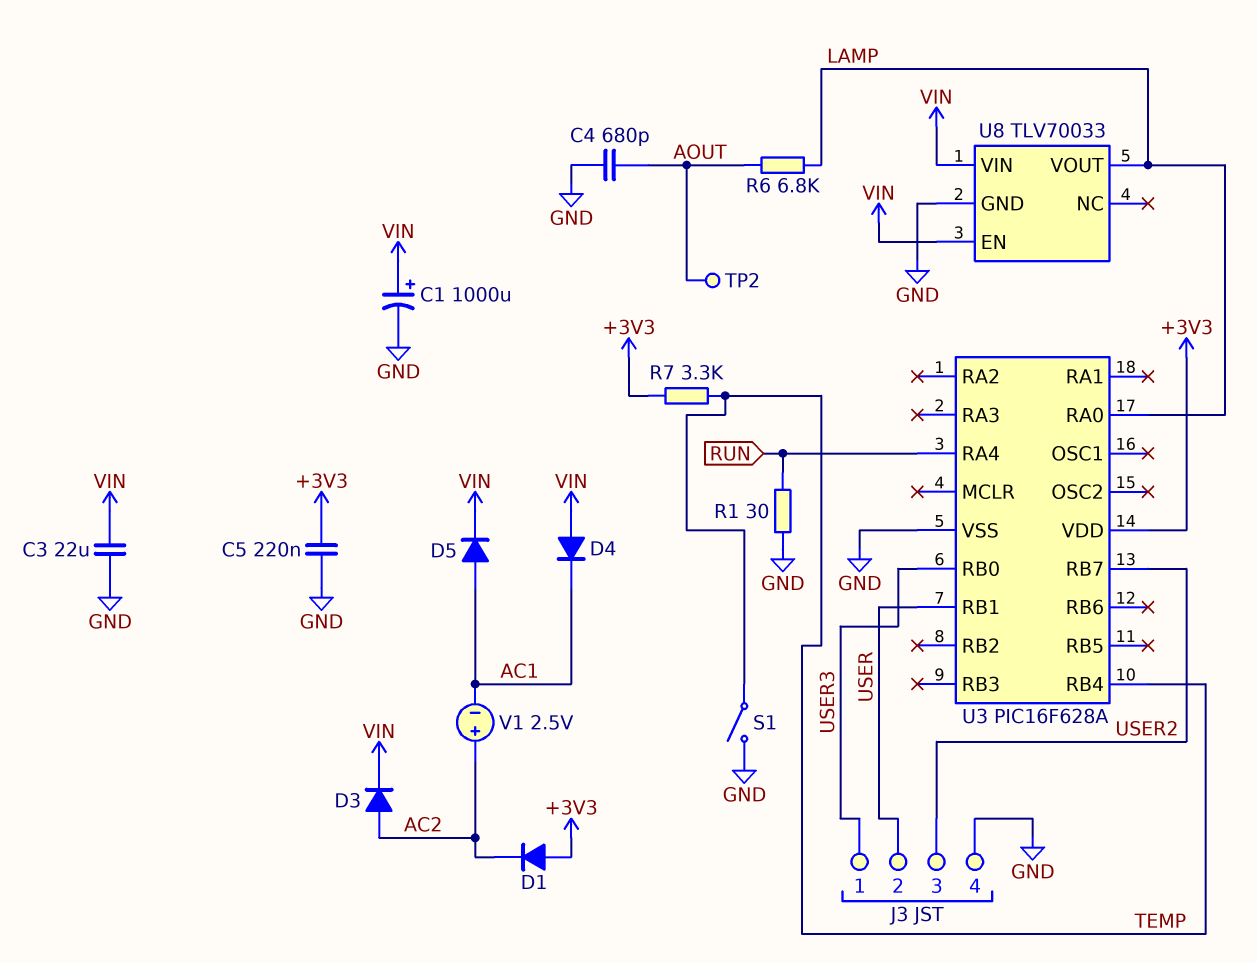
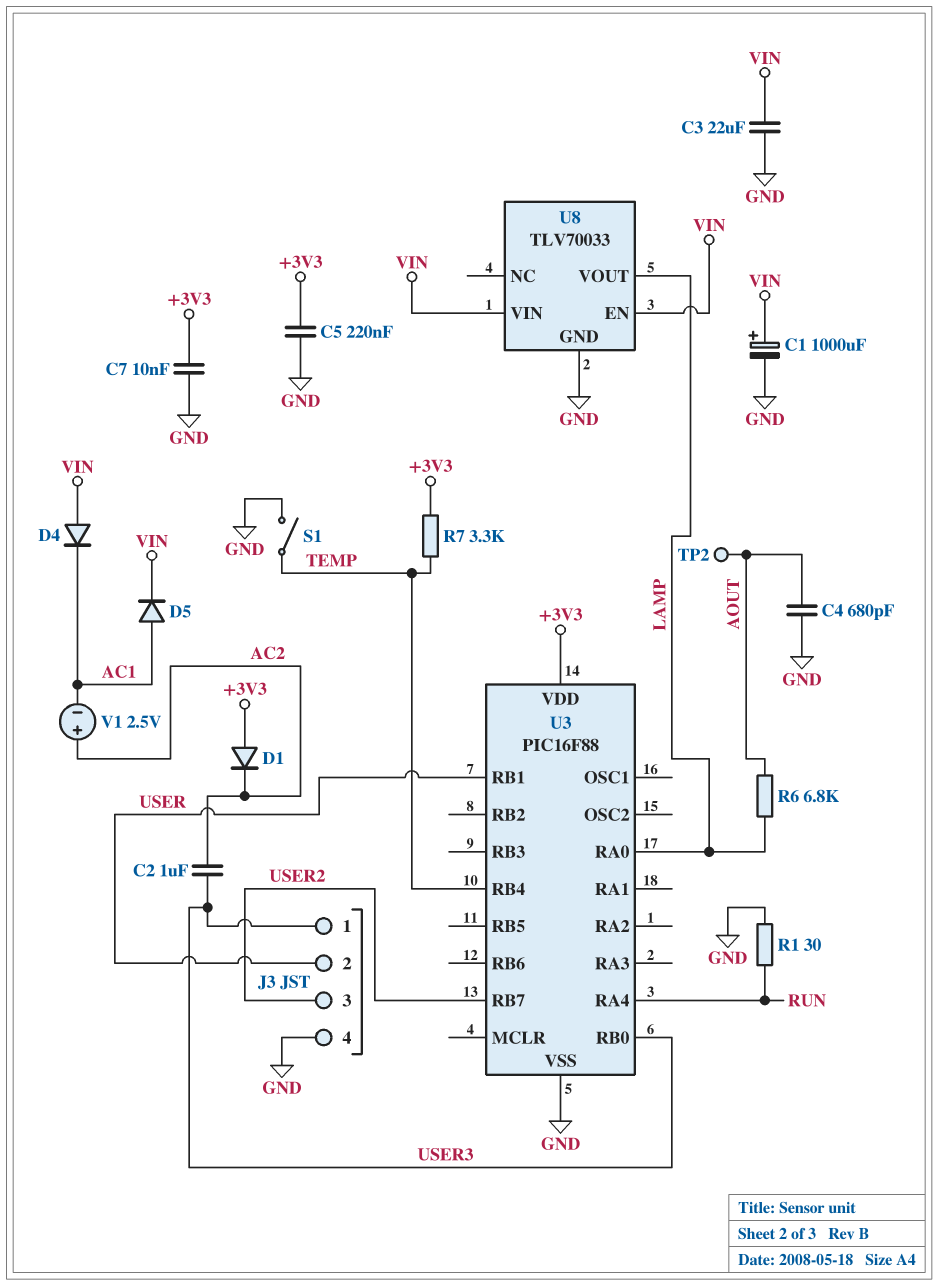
C2: none -> 1uF (AC2, USER3)
C7: none -> 10nF (+3V3, GND)
D3: diode (A AC2, K VIN) -> none
U3: PIC16F628A -> PIC16F88

